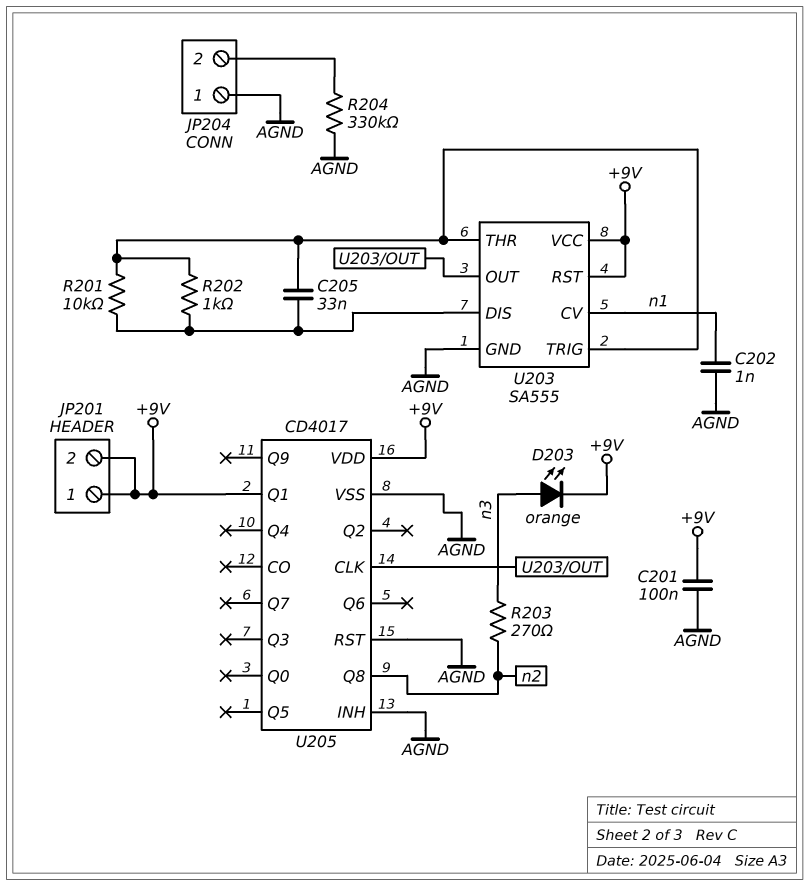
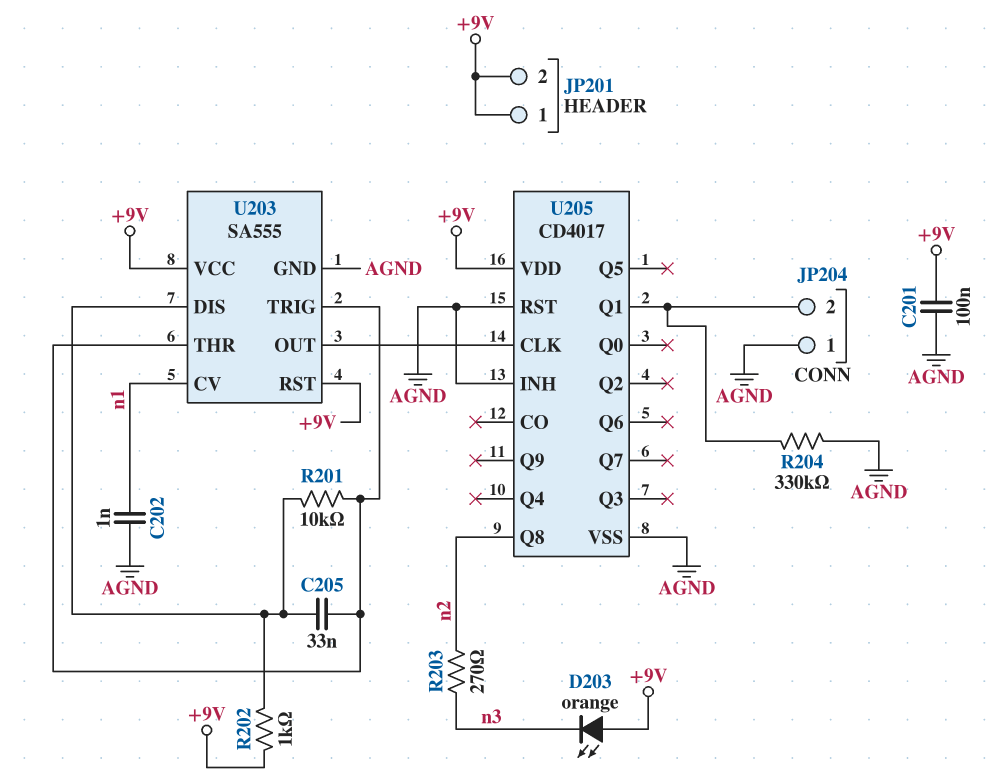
D203: LED orange (A n3, K +9V) -> LED orange (A +9V, K n3)
R202: 1k (U203/DIS, U203/THR) -> 1k (+9V, U203/DIS)
U205 pin Q1: +9V -> JP204/2

